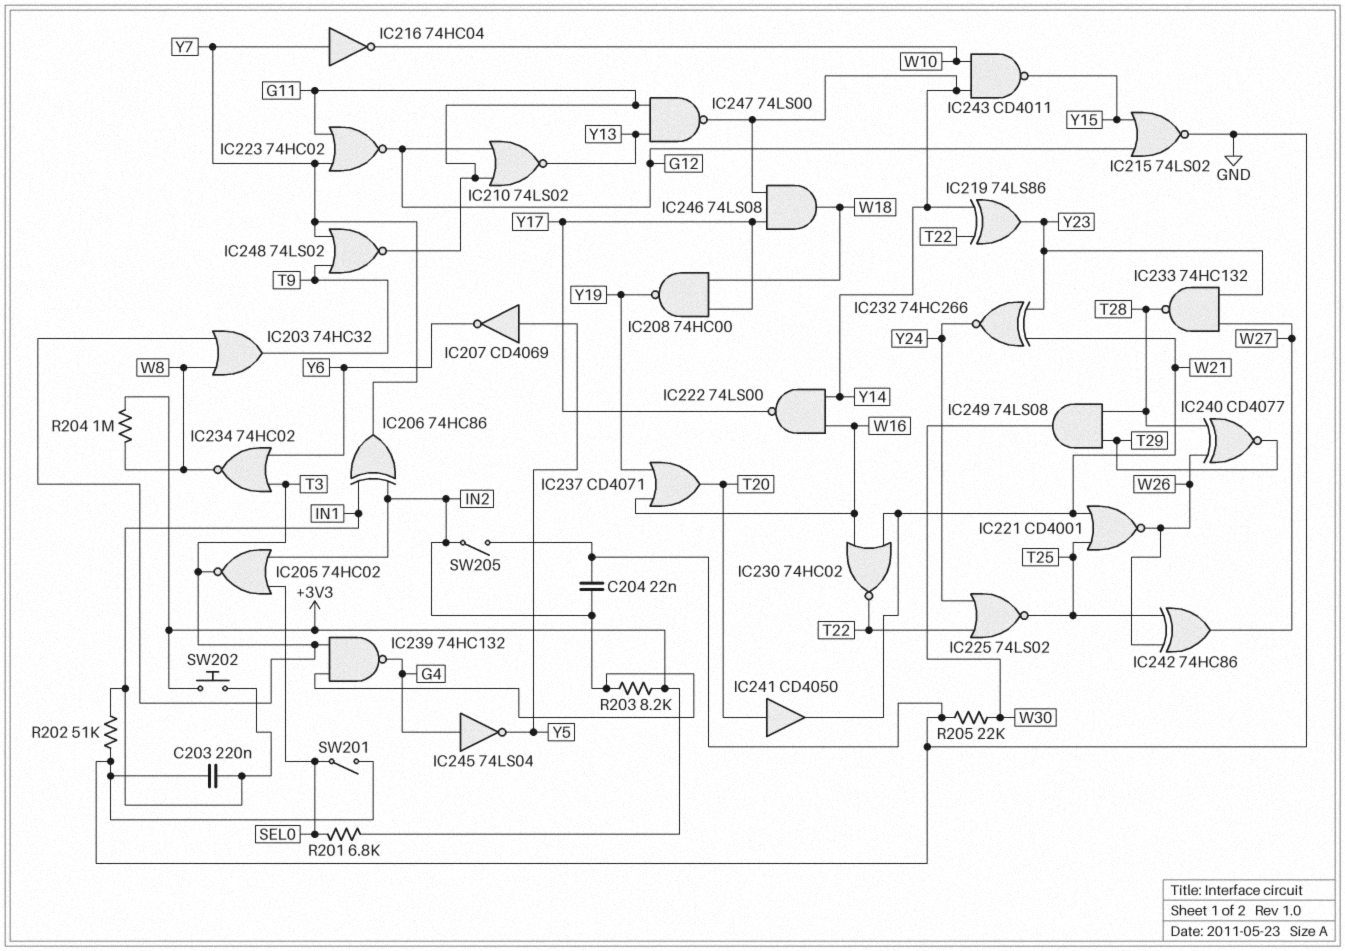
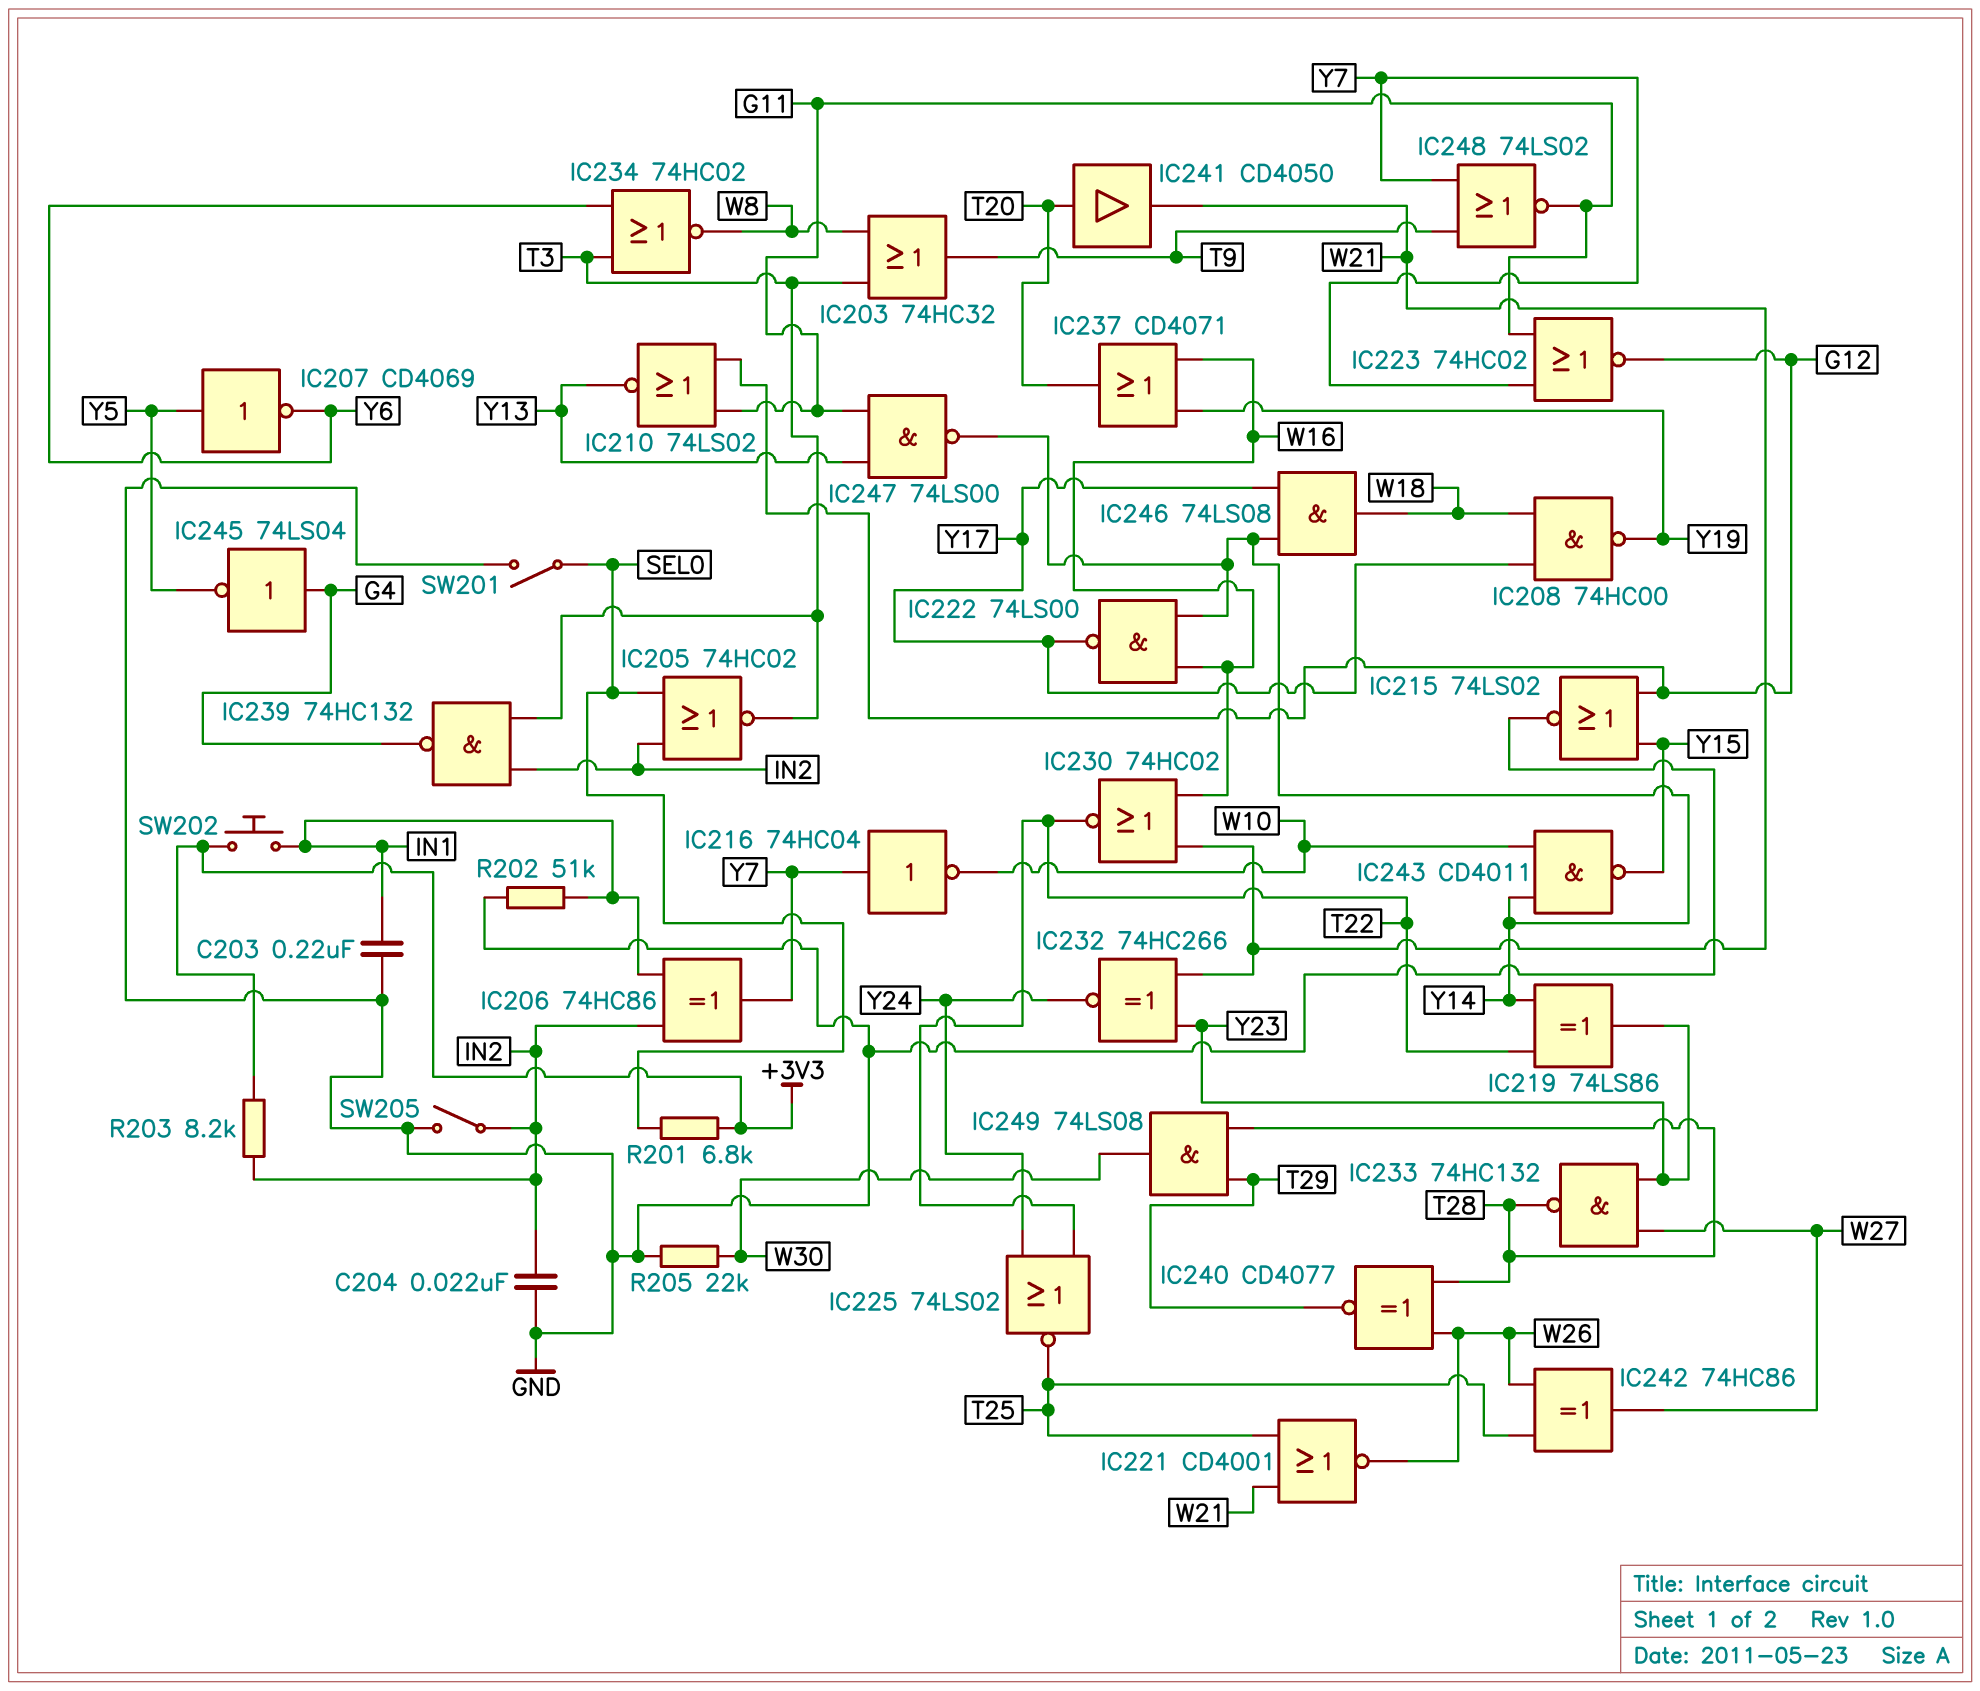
R204: 1M (+3V3, W8) -> none

